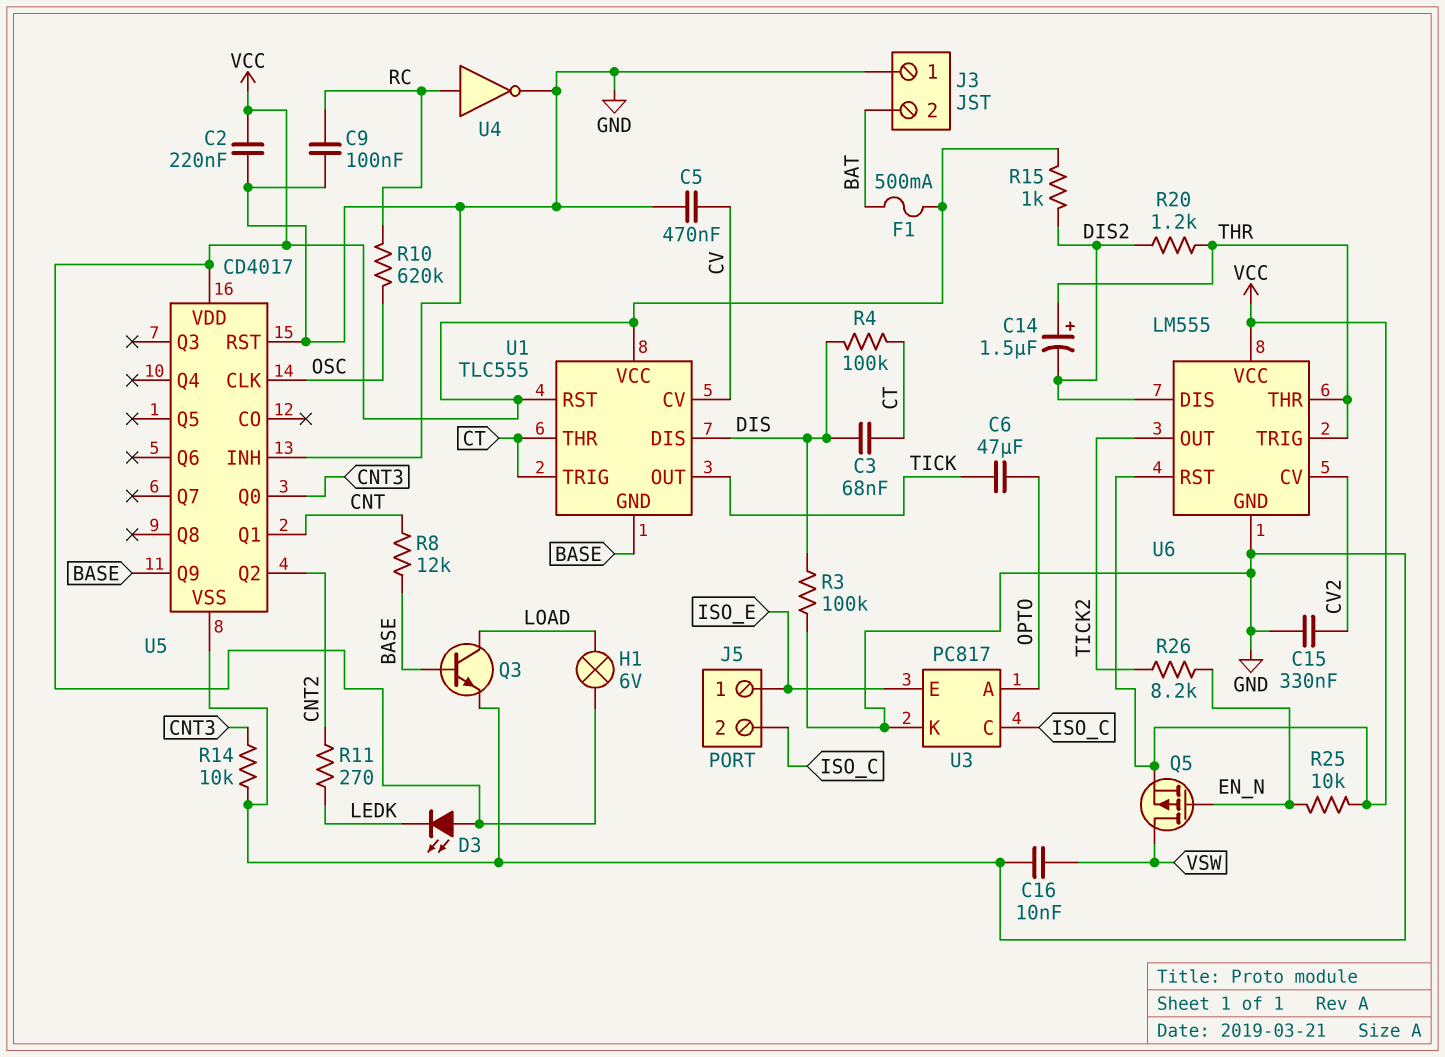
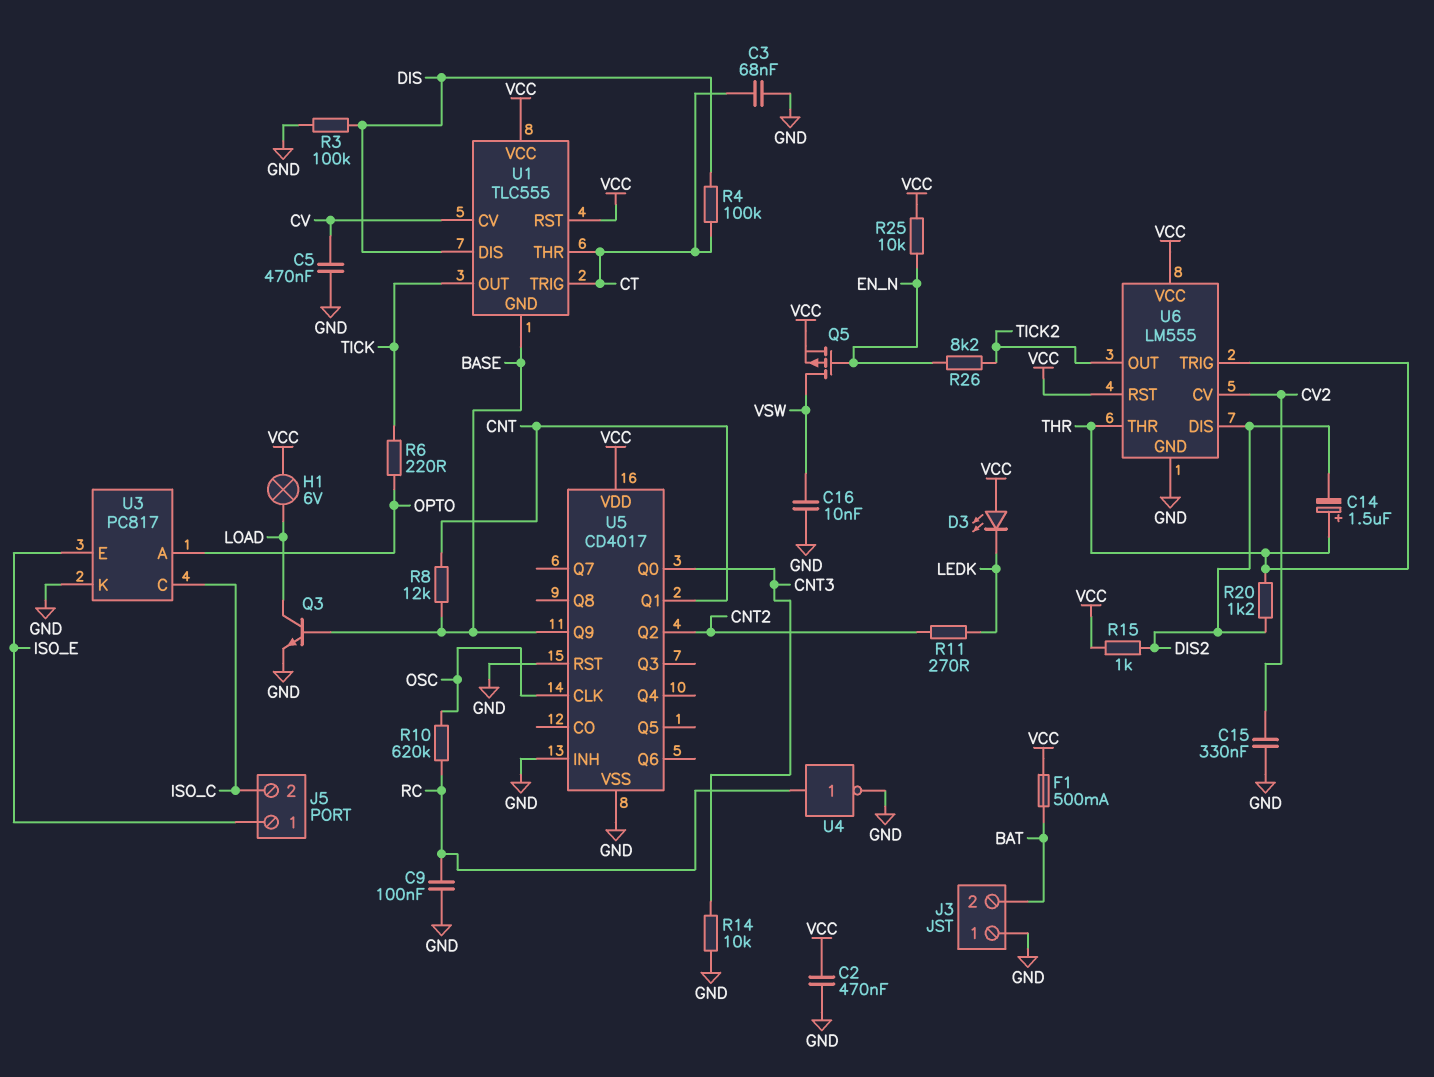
C2: 220nF (GND, VCC) -> 470nF (GND, VCC)
C3: 68nF (CT, DIS) -> 68nF (CT, GND)
C6: 47uF (OPTO, TICK) -> none
R6: none -> 220 (OPTO, TICK)

